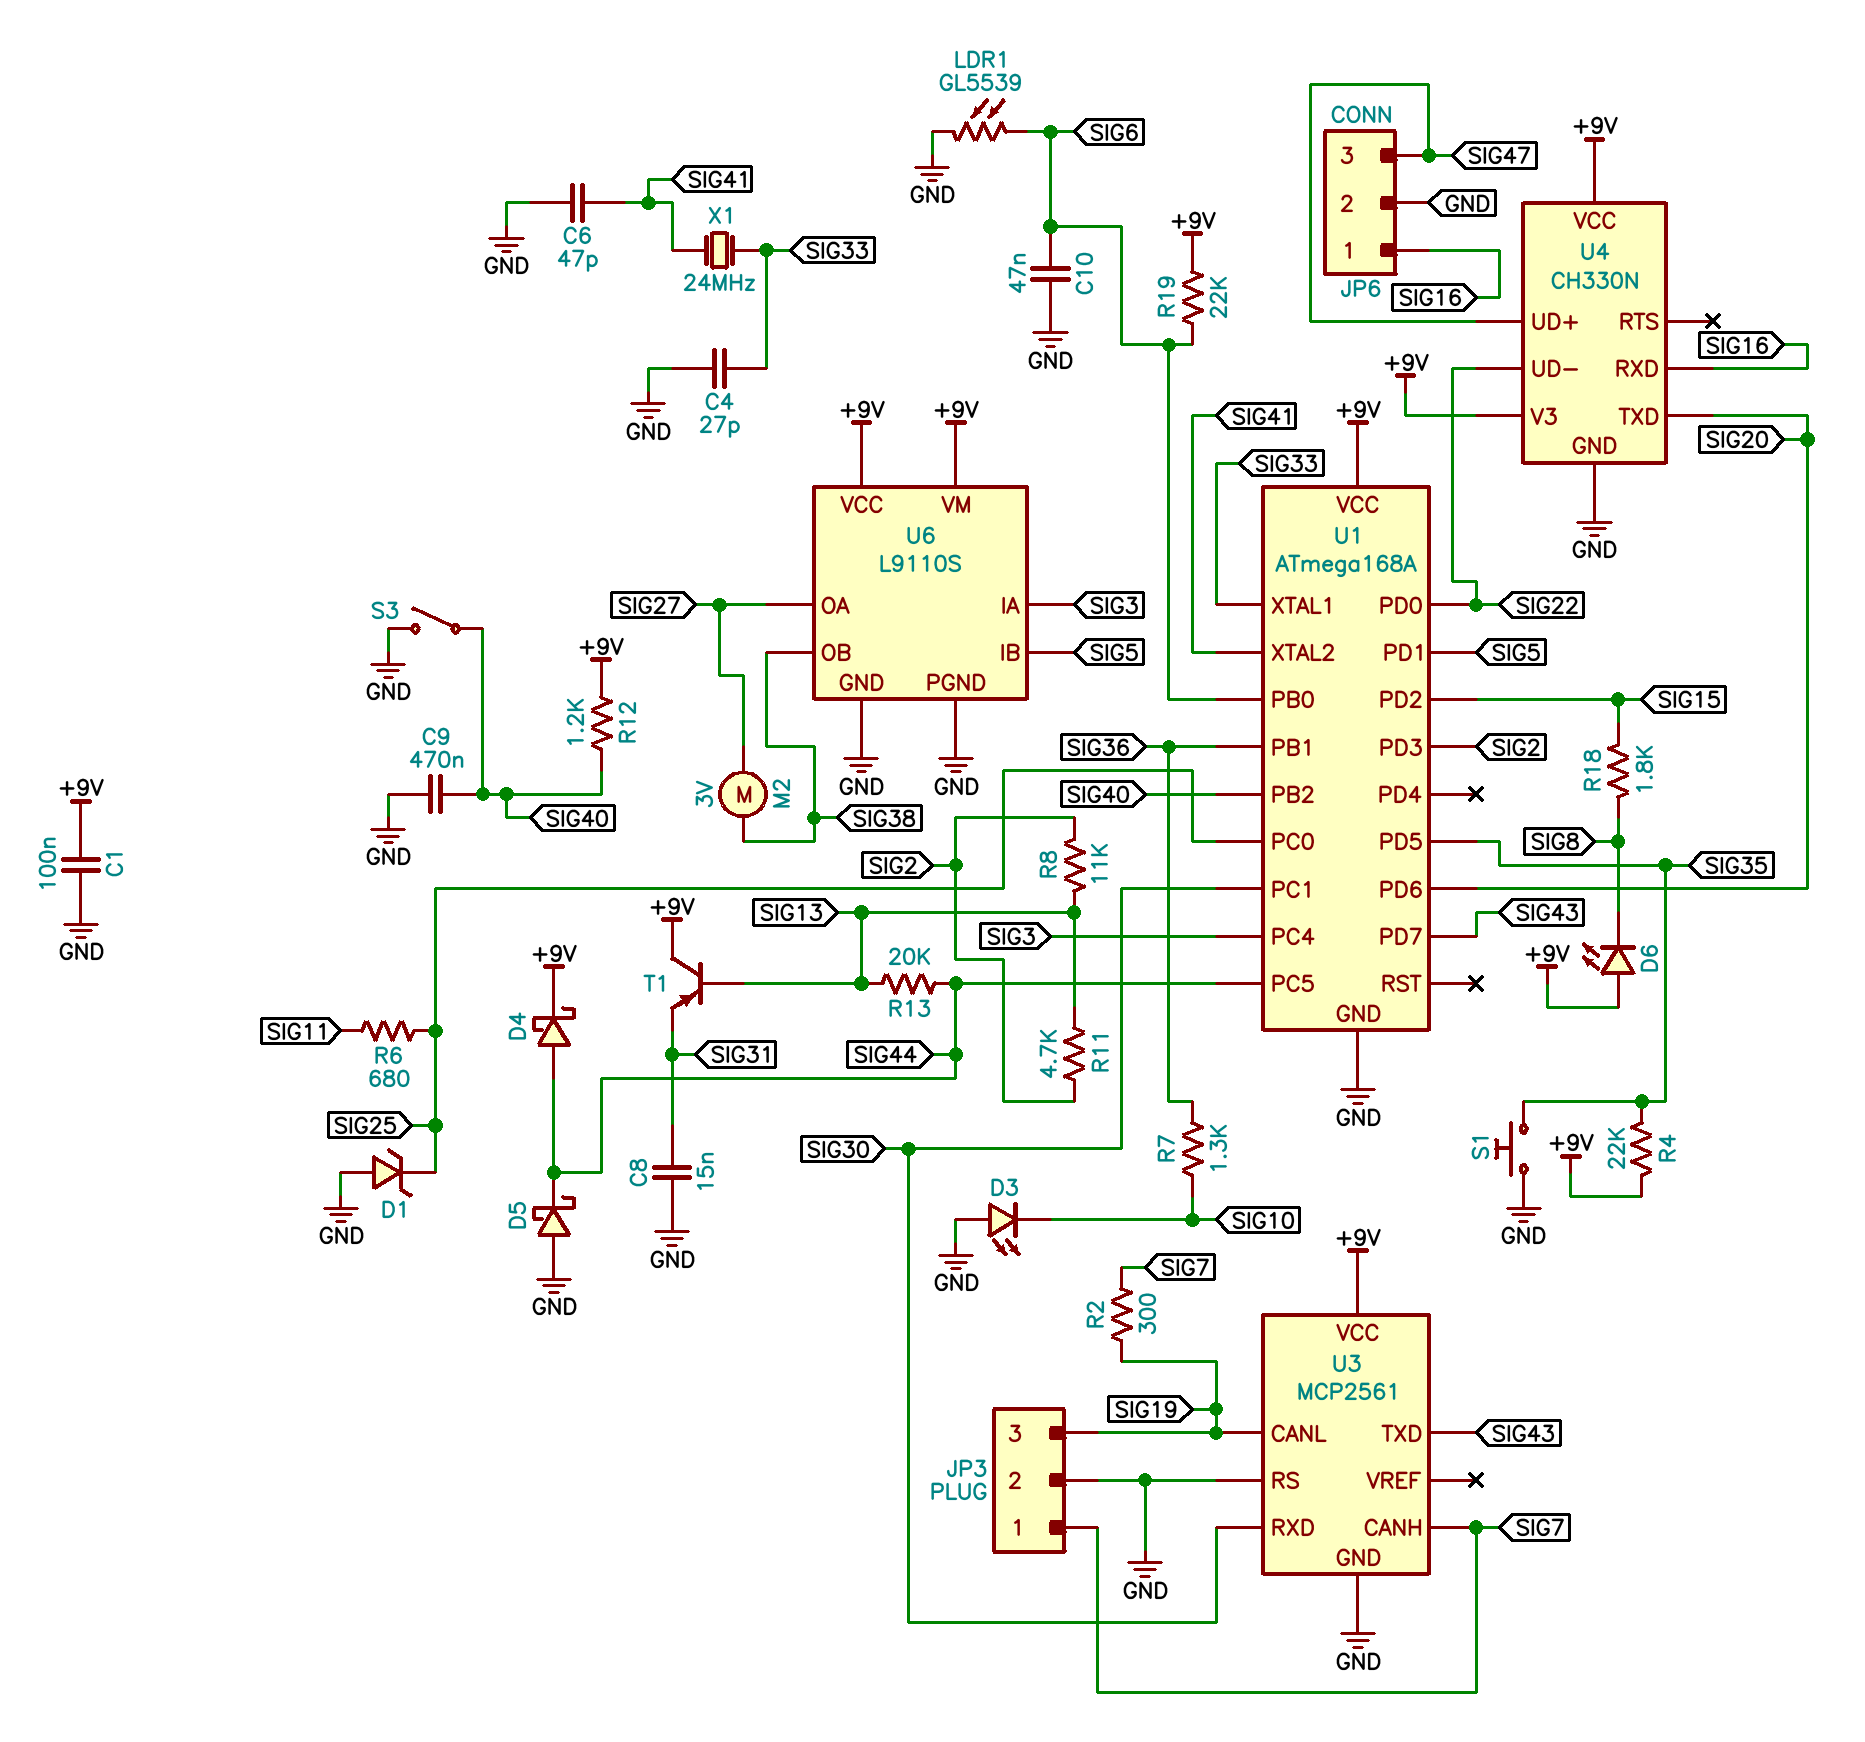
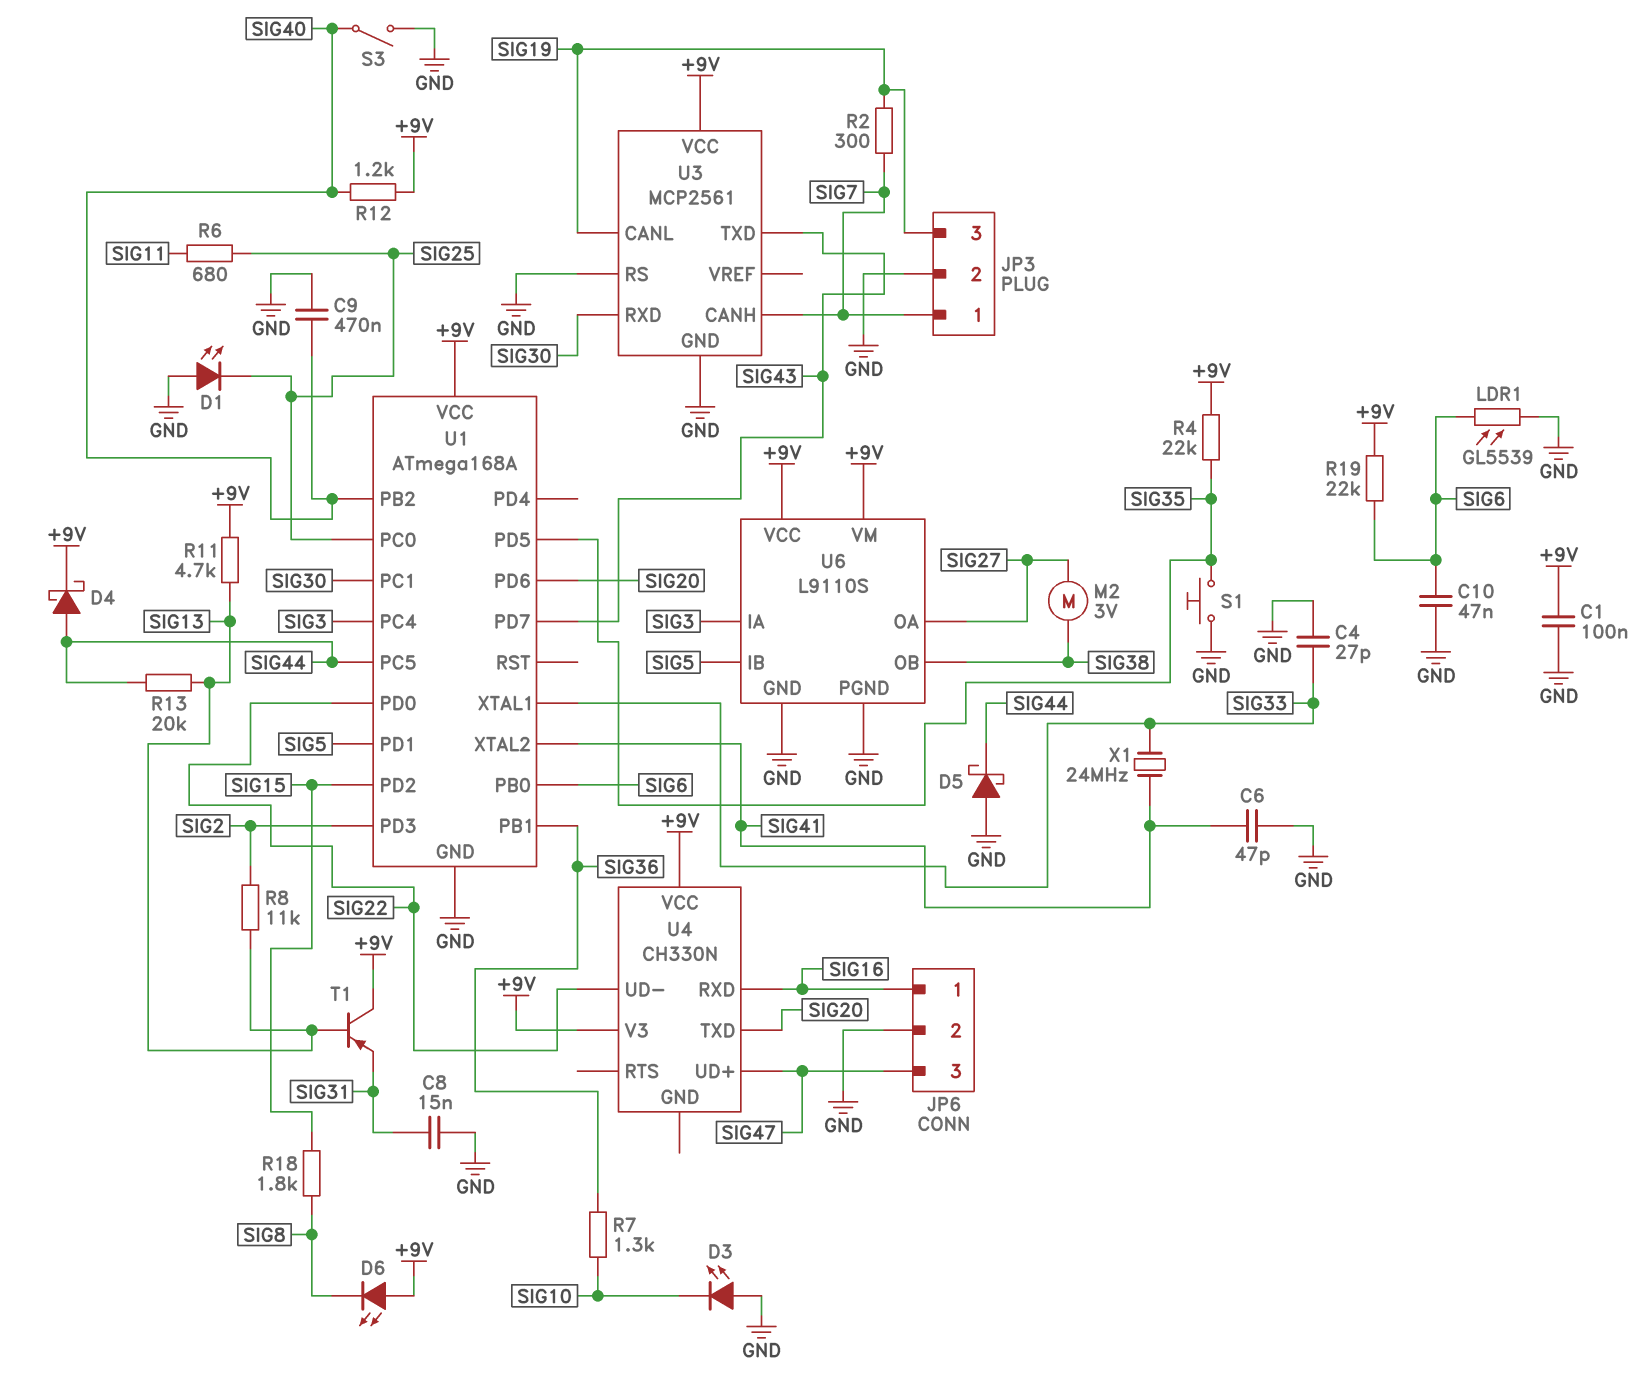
D1: zener (A GND, K SIG25) -> LED (A GND, K SIG25)
R11: 4.7k (SIG2, SIG13) -> 4.7k (+9V, SIG13)
U4 pin GND: GND -> none

